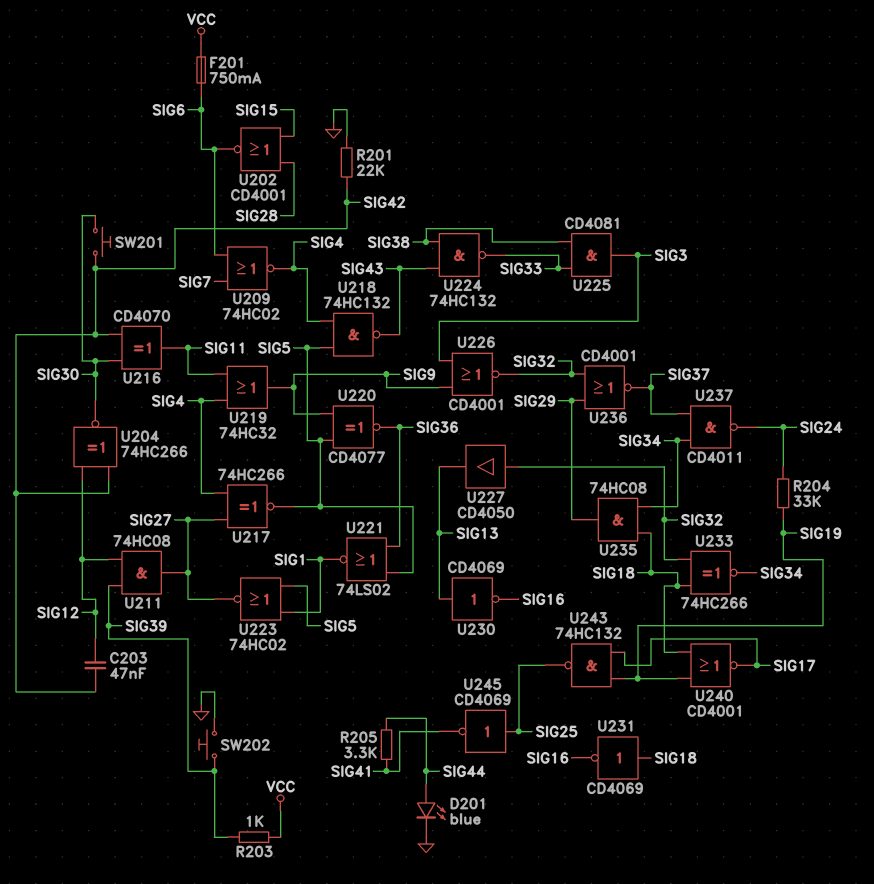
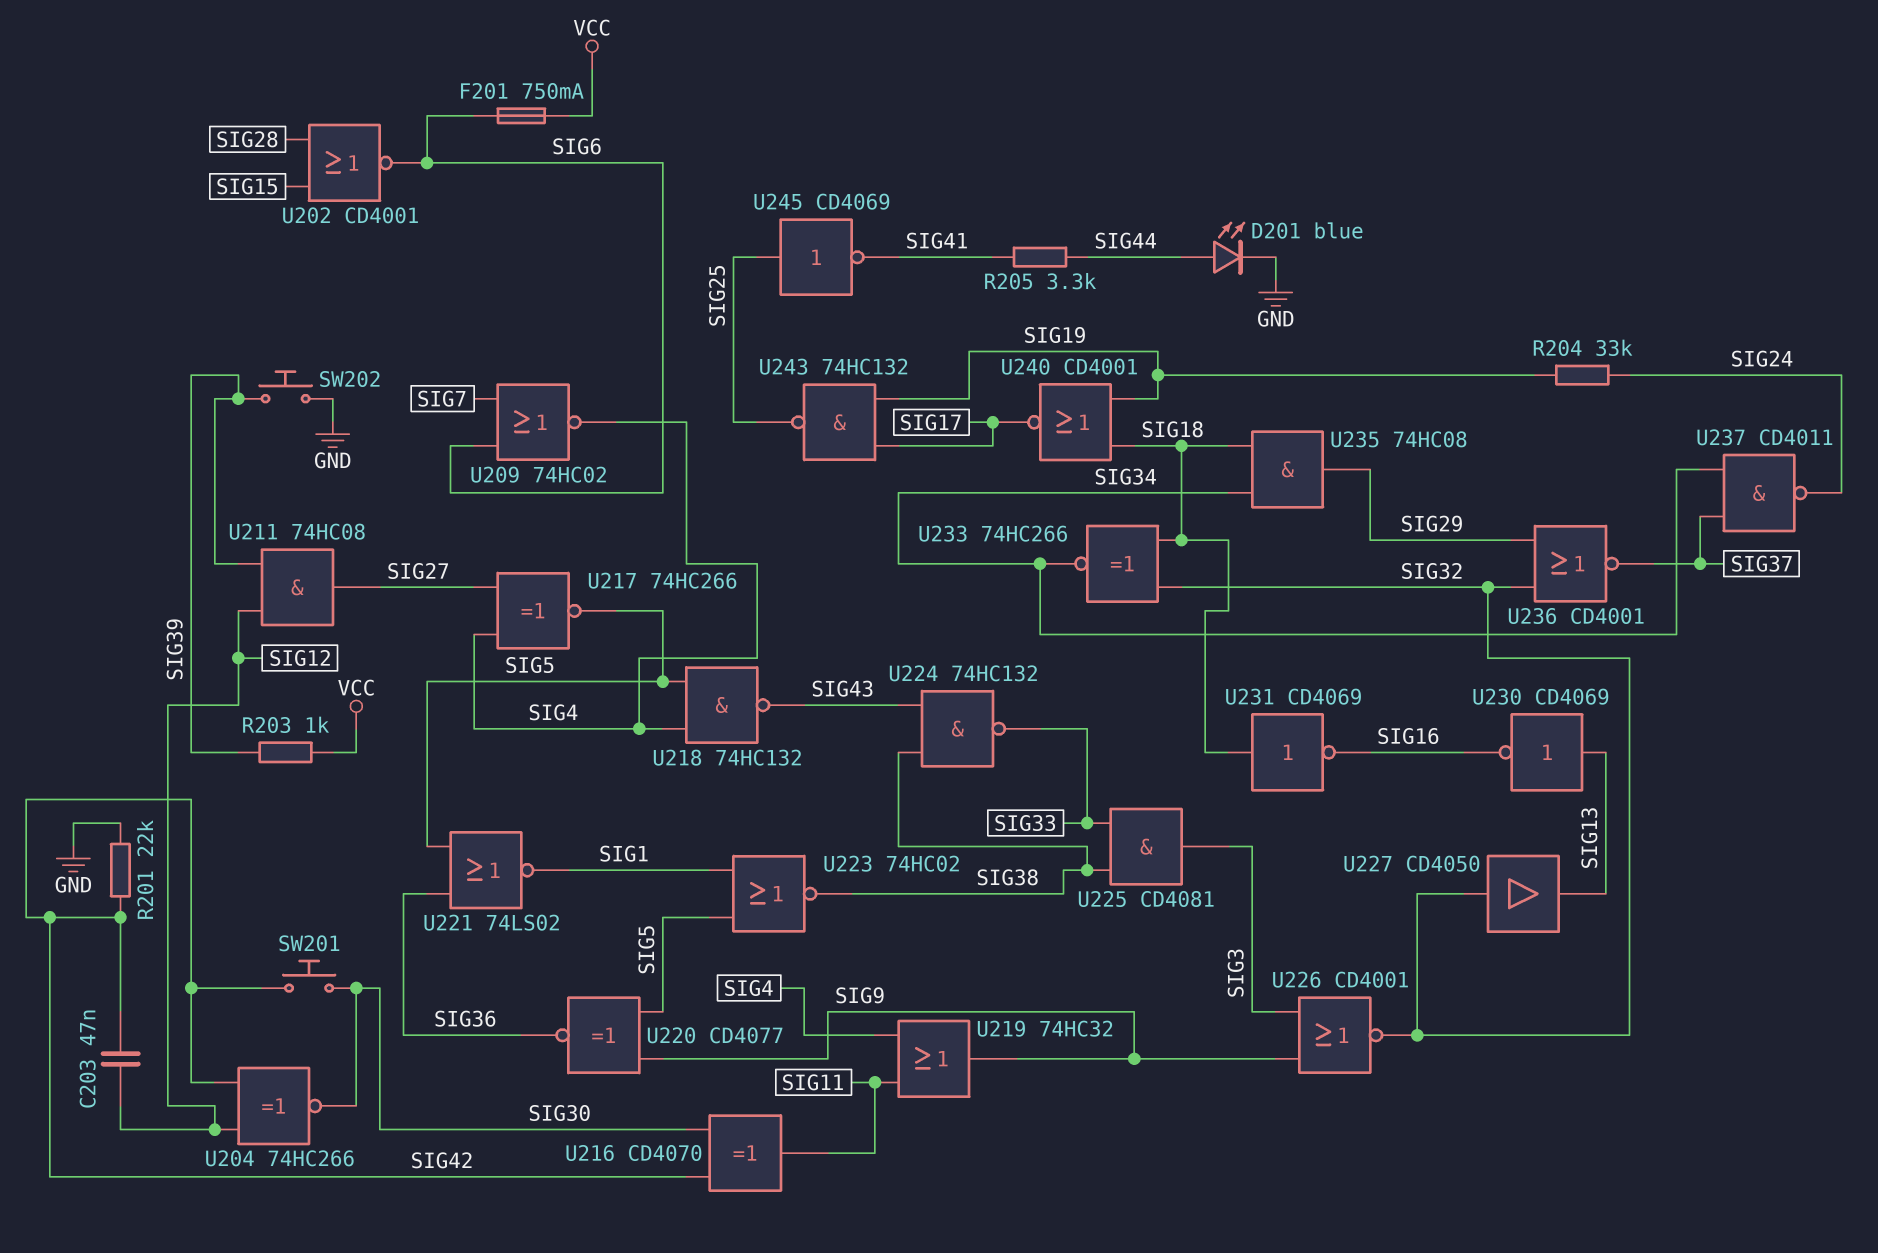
U223: NOR 74HC02 (in SIG1, in SIG5, out SIG27) -> NOR 74HC02 (in SIG1, in SIG5, out SIG38)

